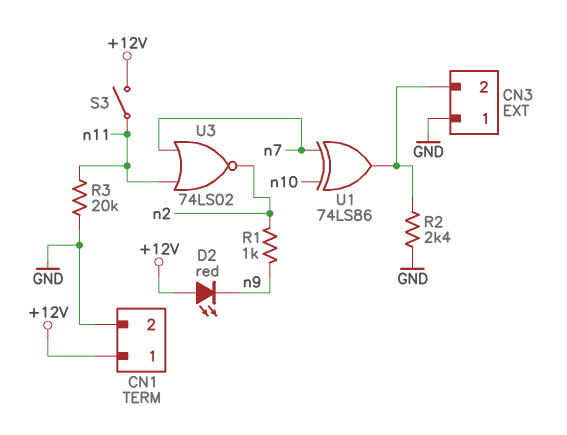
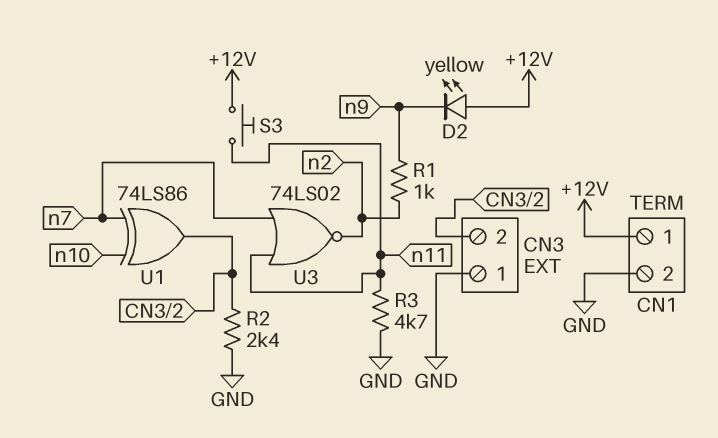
D2: LED red (A +12V, K n9) -> LED yellow (A +12V, K n9)
R3: 20k (GND, n11) -> 4.7k (GND, n11)
S3: switch (+12V, n11) -> button (+12V, n11)

